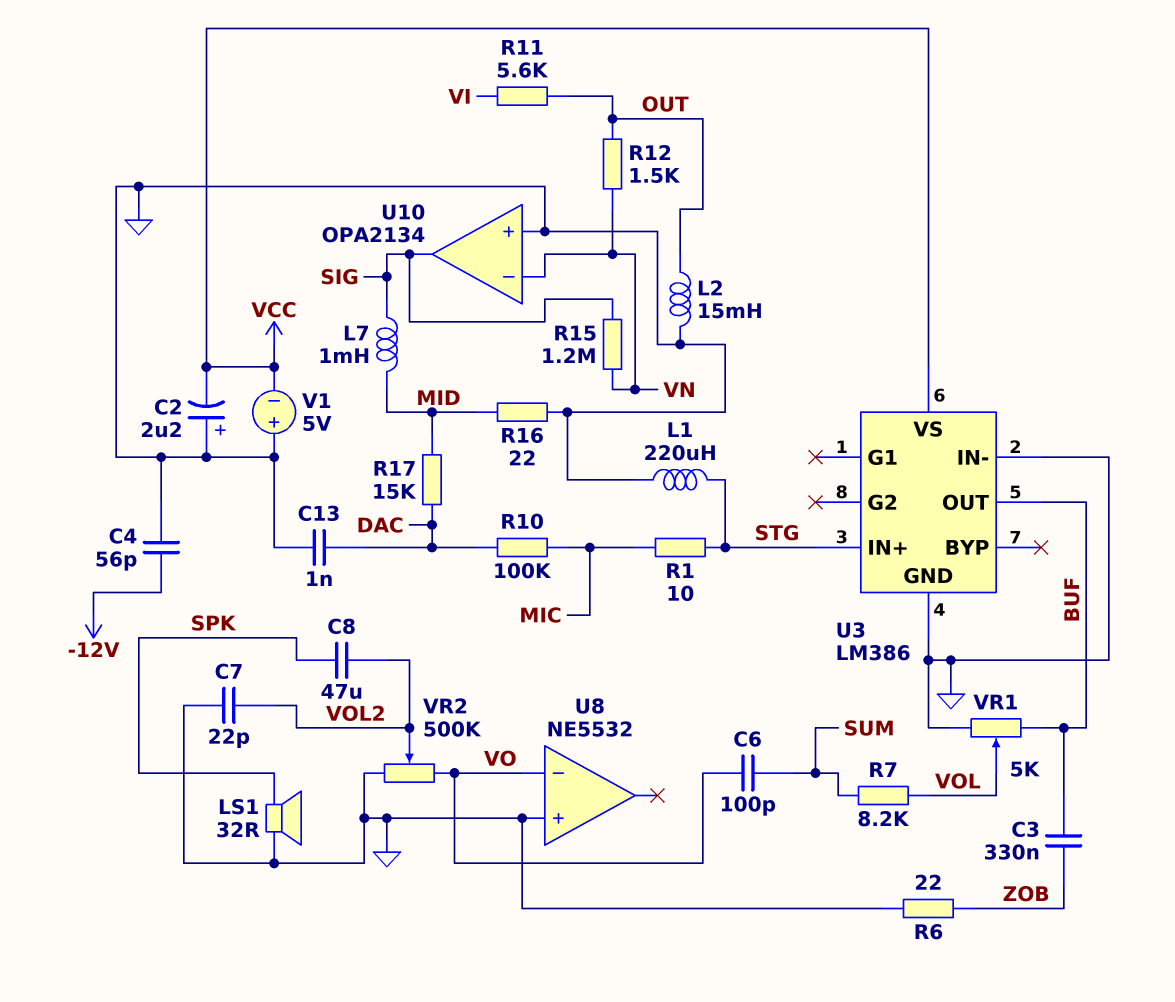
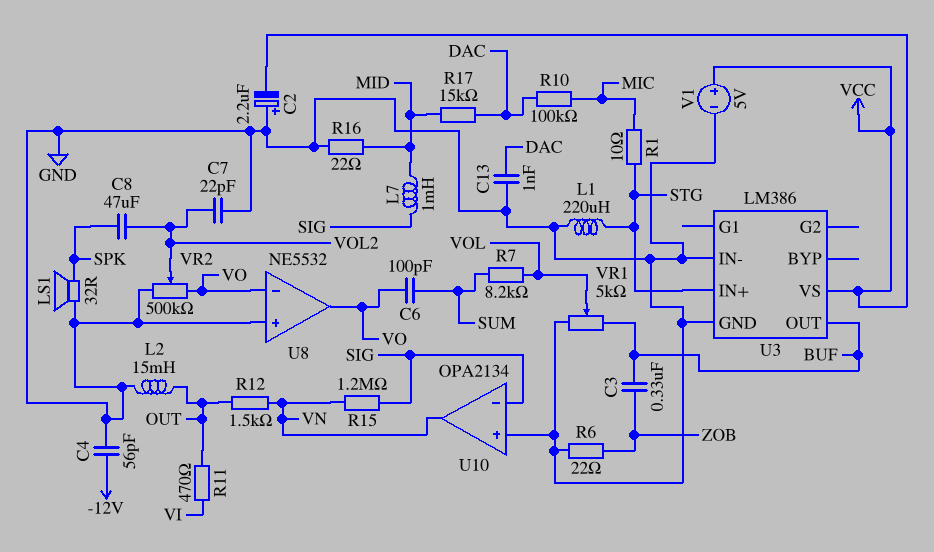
R11: 5.6k (OUT, VI) -> 470 (OUT, VI)
U8 pin out: none -> VO
U10 pin in-: VN -> SIG
U10 pin out: SIG -> VN
V1: 5V (plus GND, minus VCC) -> 5V (plus VCC, minus GND)

